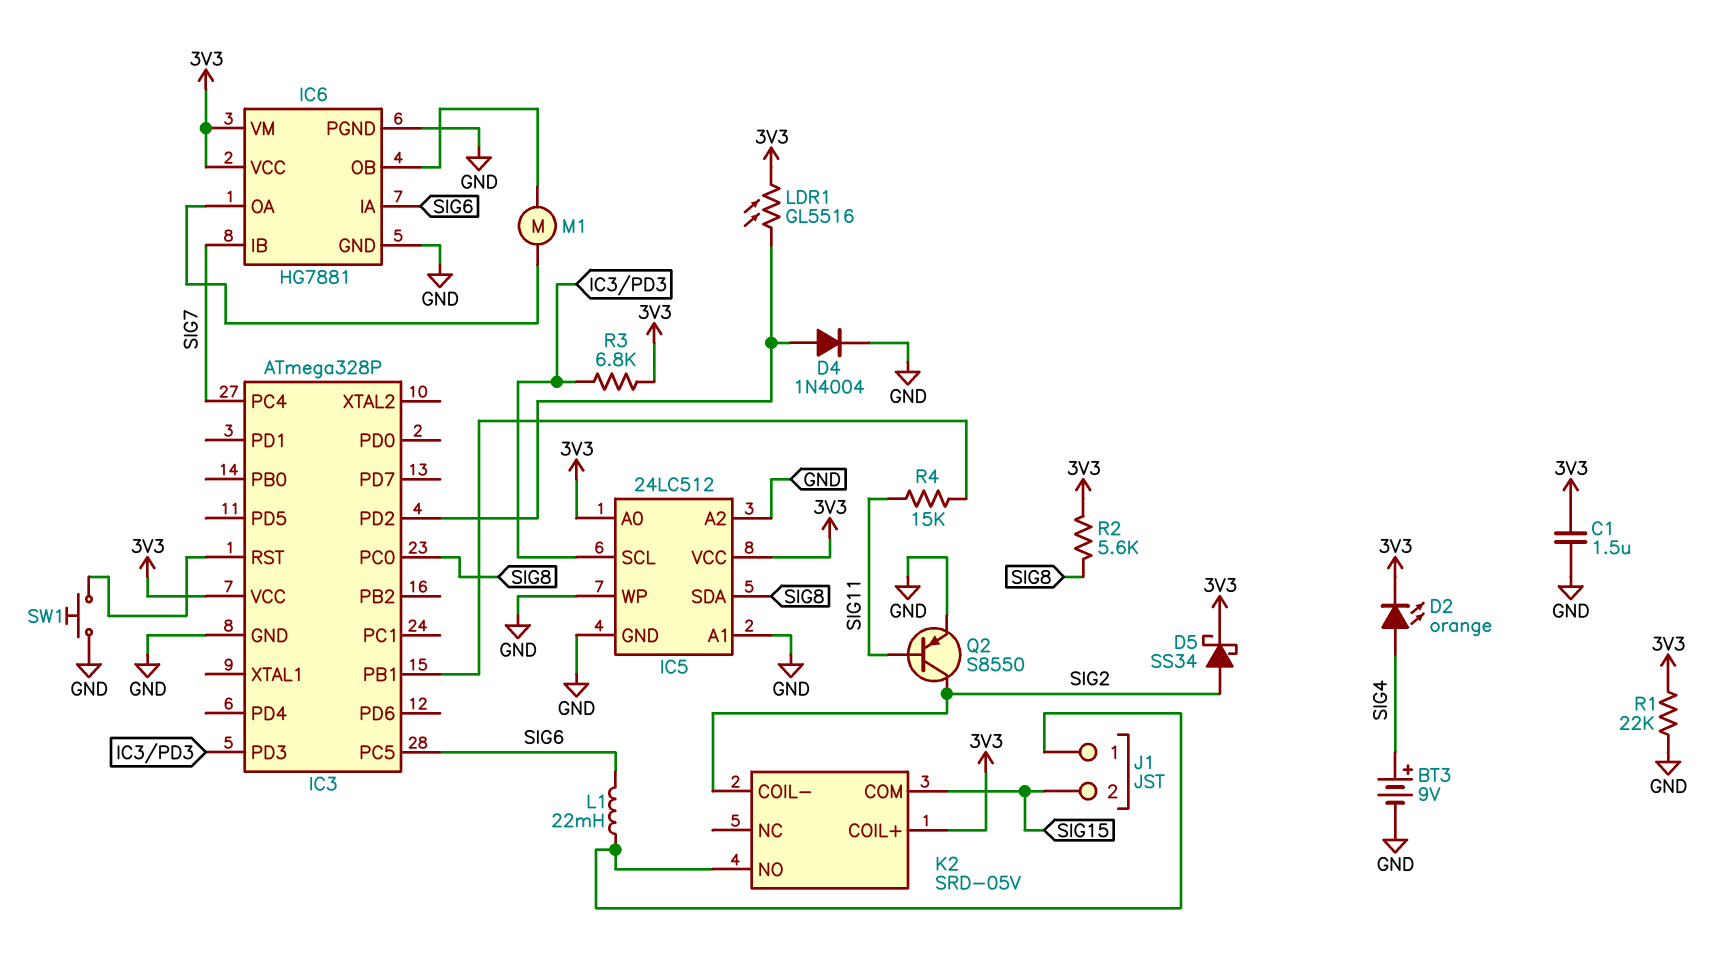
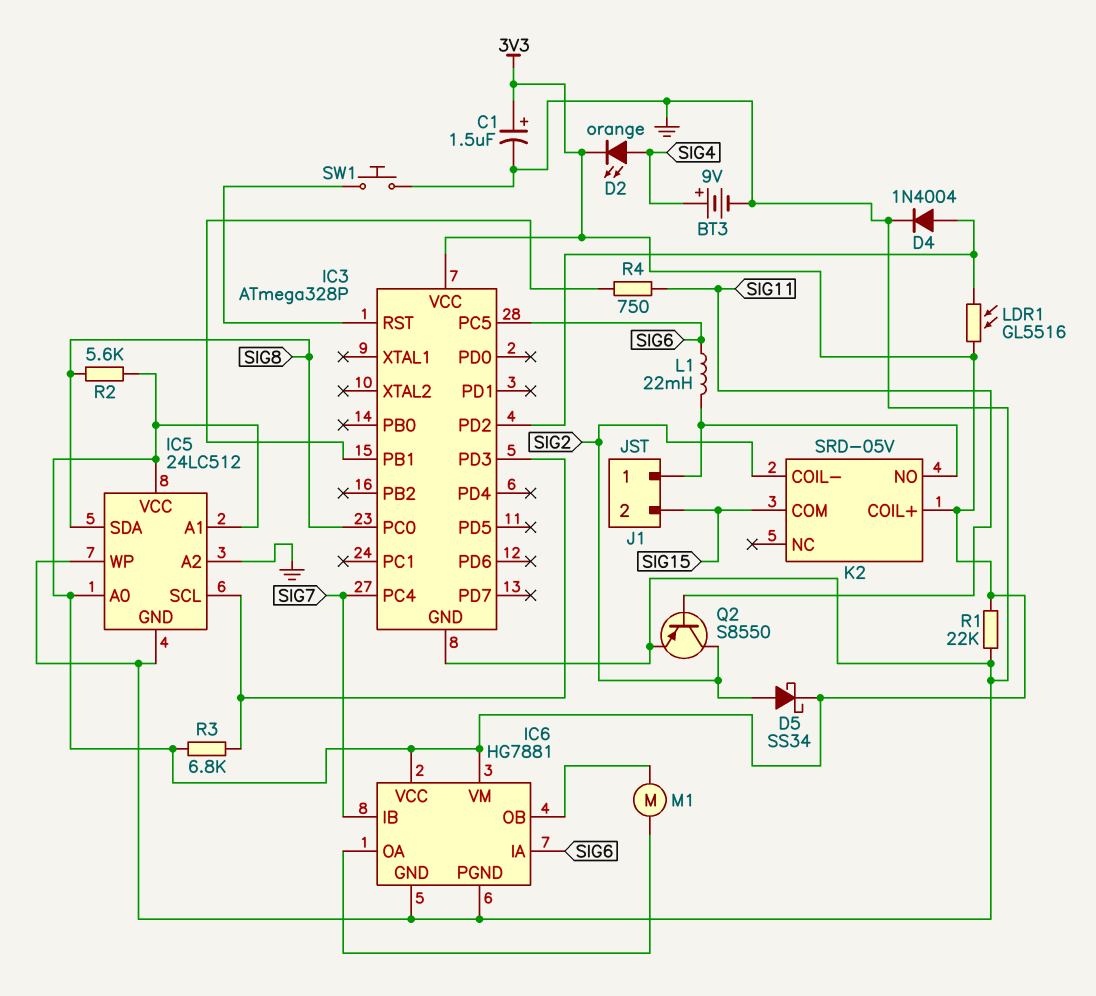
C1: 1.5uF (3V3, GND) -> 1.5uF (plus 3V3, minus GND)
IC5 pin A1: GND -> 3V3
R4: 15k (IC3/PB1, SIG11) -> 750 (IC3/PB1, SIG11)

